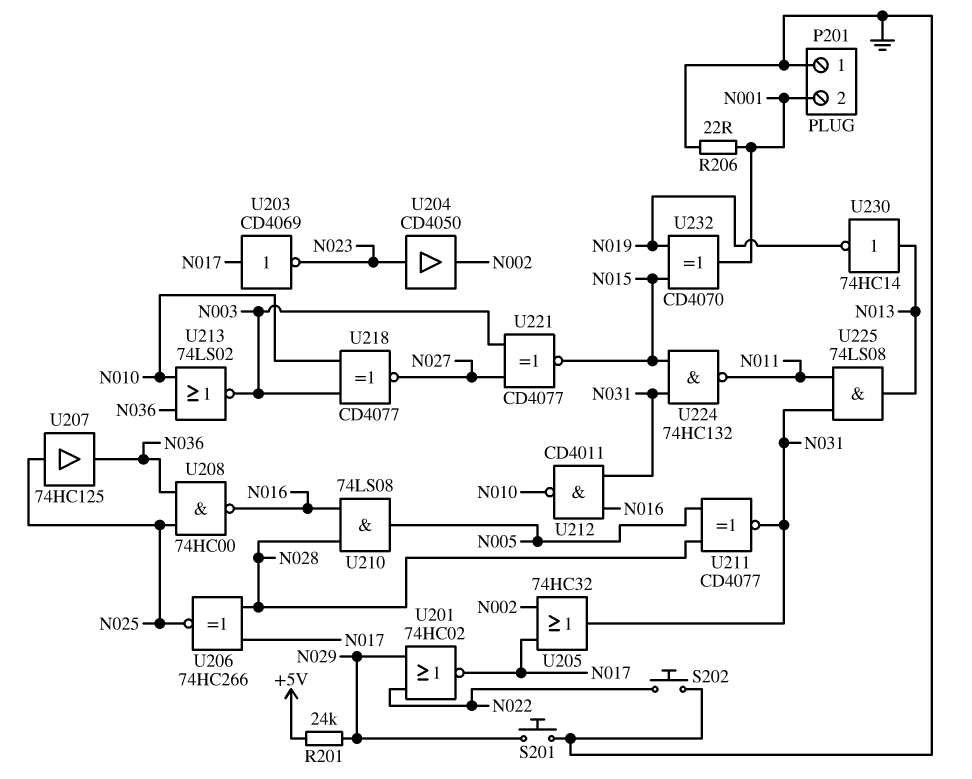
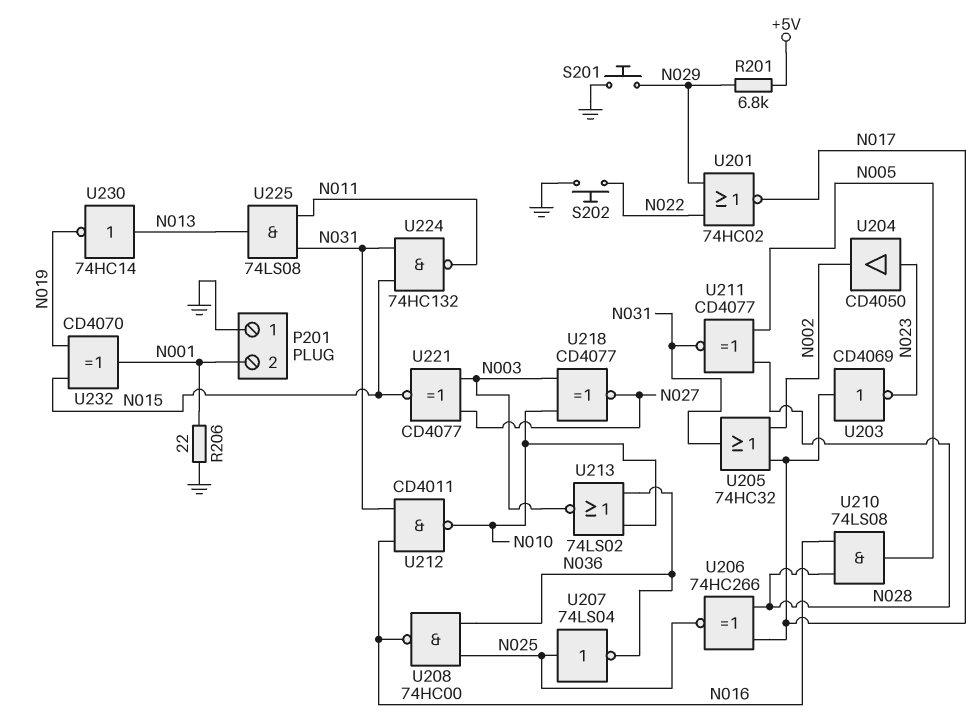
R201: 24k (+5V, N029) -> 6.8k (+5V, N029)
U207: buffer 74HC125 (in N025, out N036) -> NOT 74LS04 (in N025, out N036)

